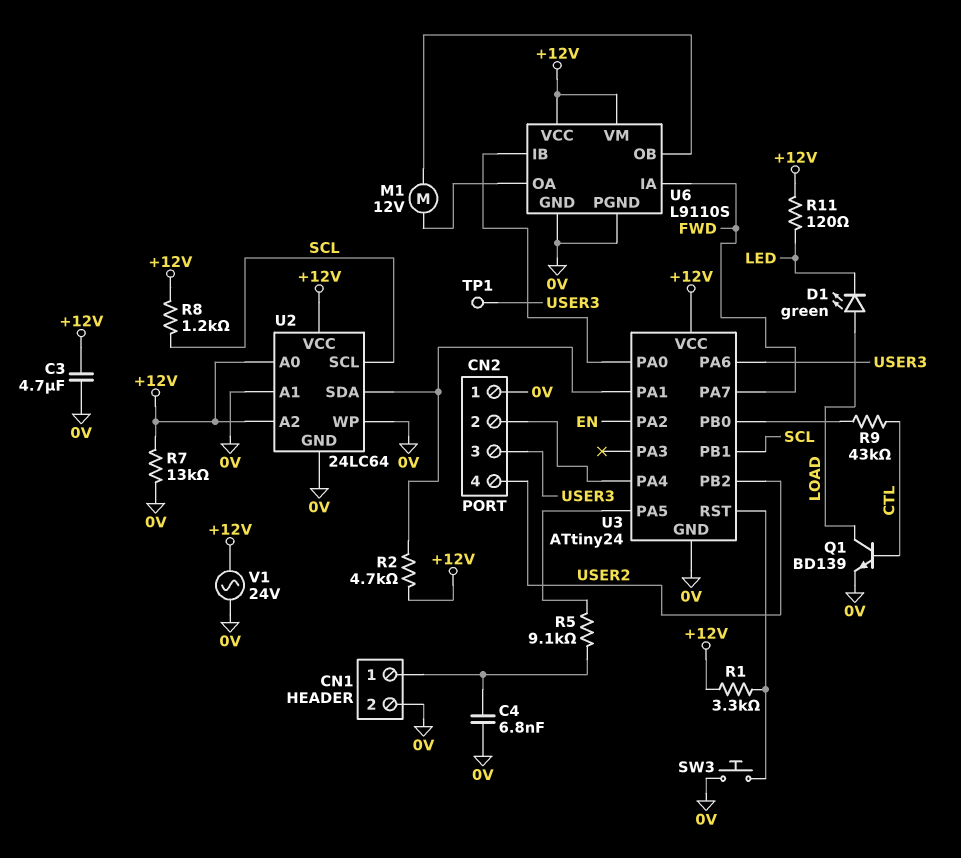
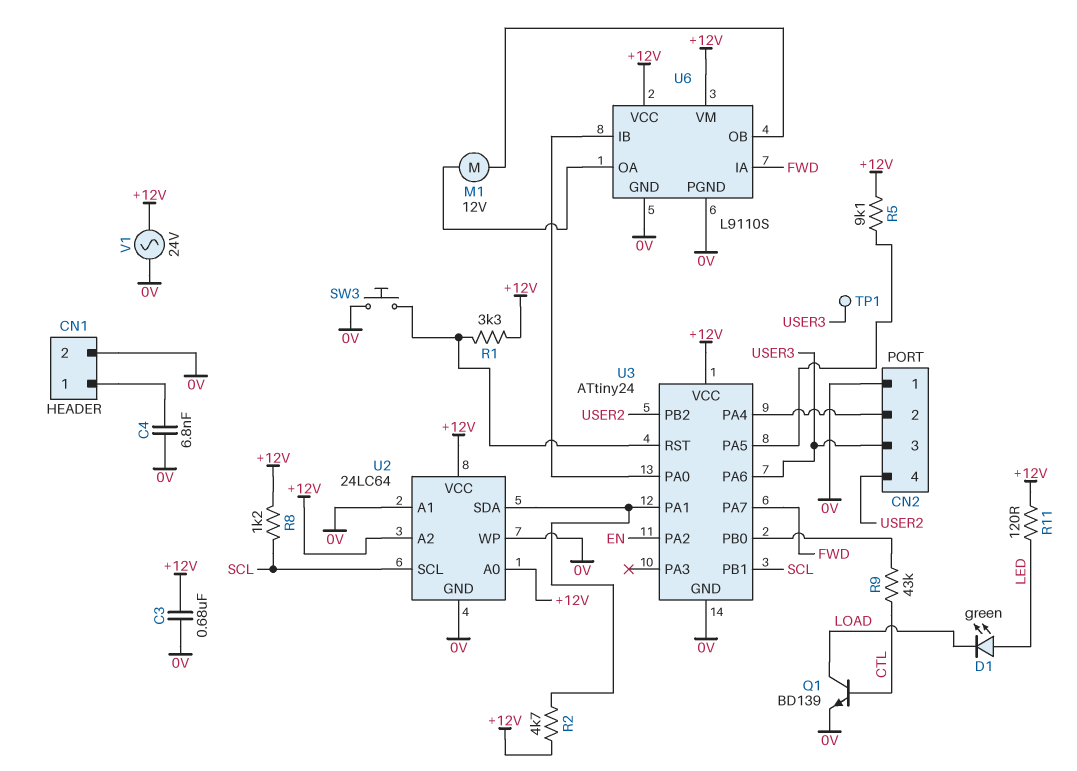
C3: 4.7uF (+12V, 0V) -> 680nF (+12V, 0V)
D1: LED green (A LOAD, K LED) -> LED green (A LED, K LOAD)
R5: 9.1k (CN1/1, U3/PA5) -> 9.1k (+12V, U3/PA5)
R7: 13k (+12V, 0V) -> none

